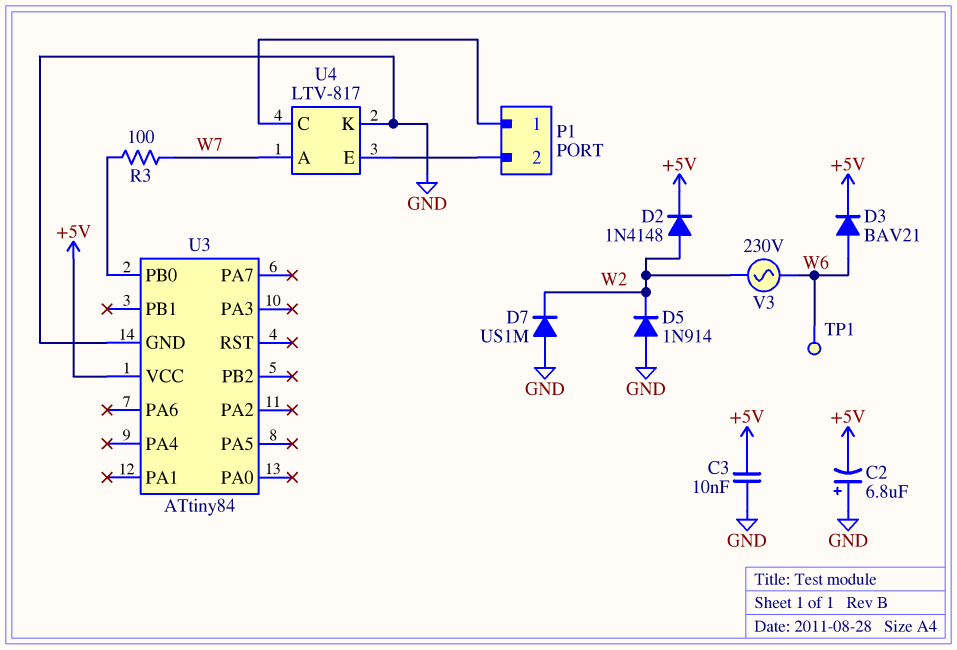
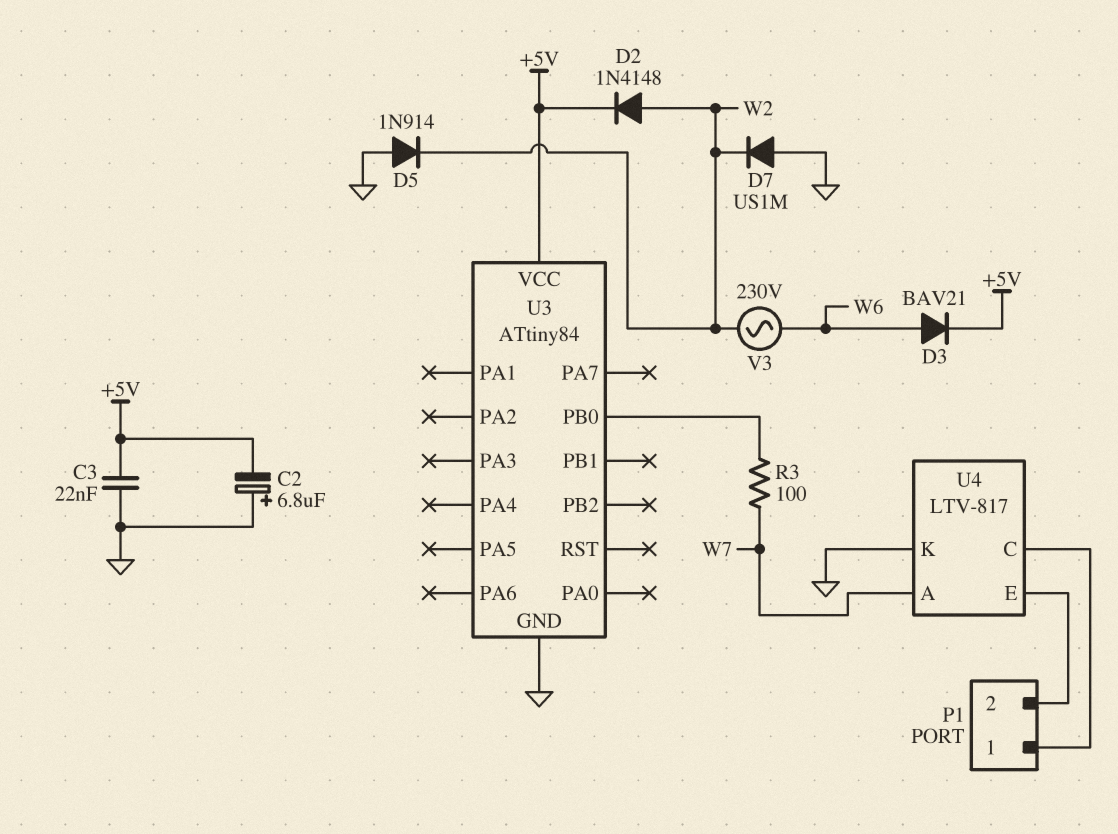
C3: 10nF (+5V, GND) -> 22nF (+5V, GND)
TP1: test point (W6) -> none

